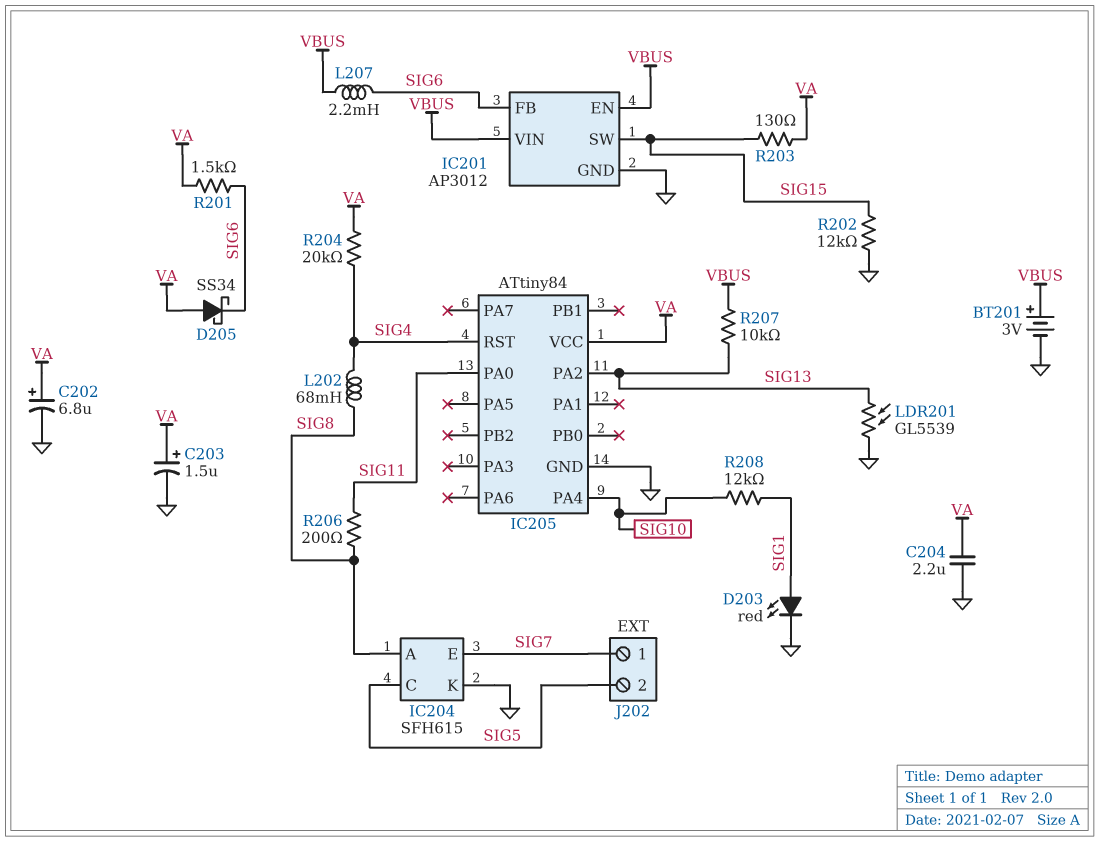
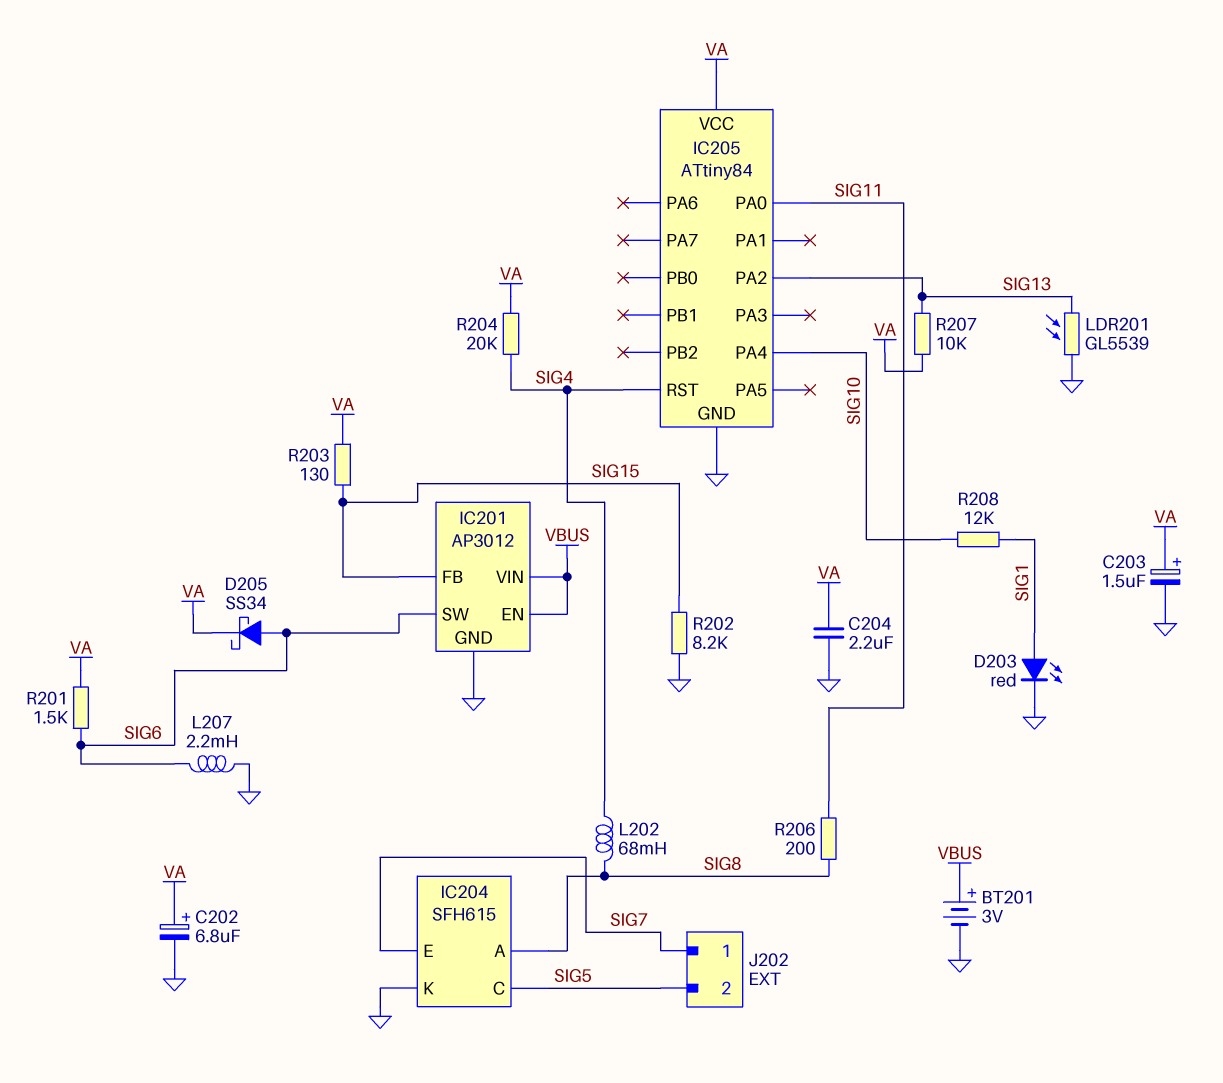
D205: schottky SS34 (A VA, K SIG6) -> schottky SS34 (A SIG6, K VA)
IC201 pin FB: SIG6 -> SIG15
IC201 pin SW: SIG15 -> SIG6
L207: 2.2mH (SIG6, VBUS) -> 2.2mH (GND, SIG6)
R202: 12k (GND, SIG15) -> 8.2k (GND, SIG15)
R207: 10k (SIG13, VBUS) -> 10k (SIG13, VA)

